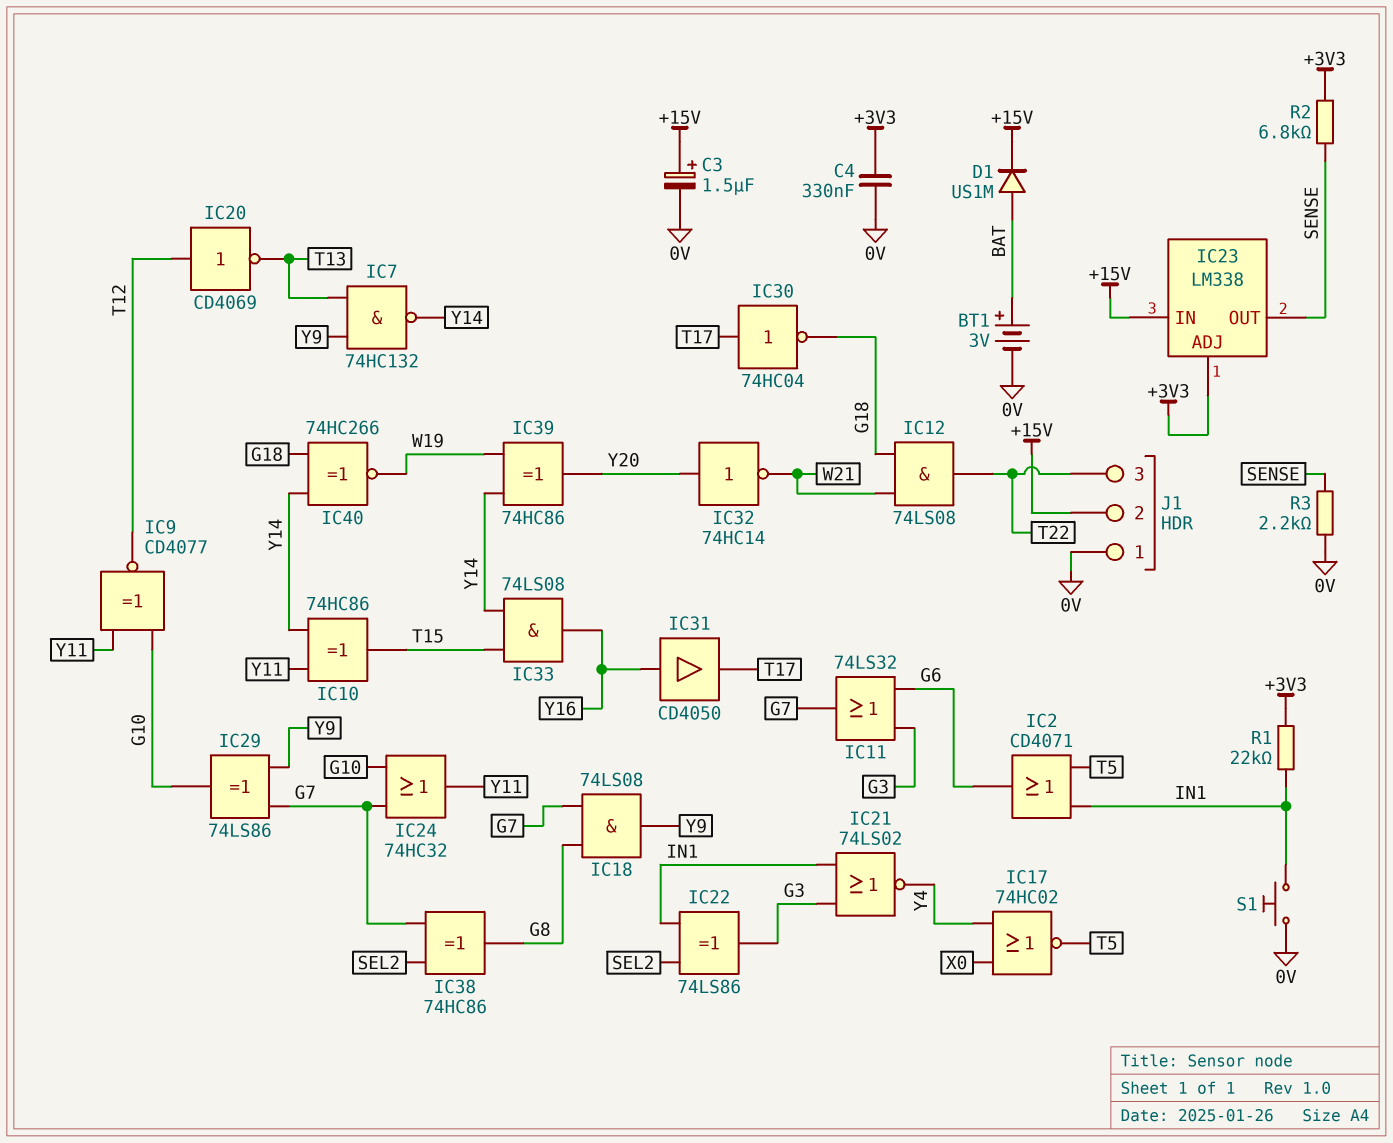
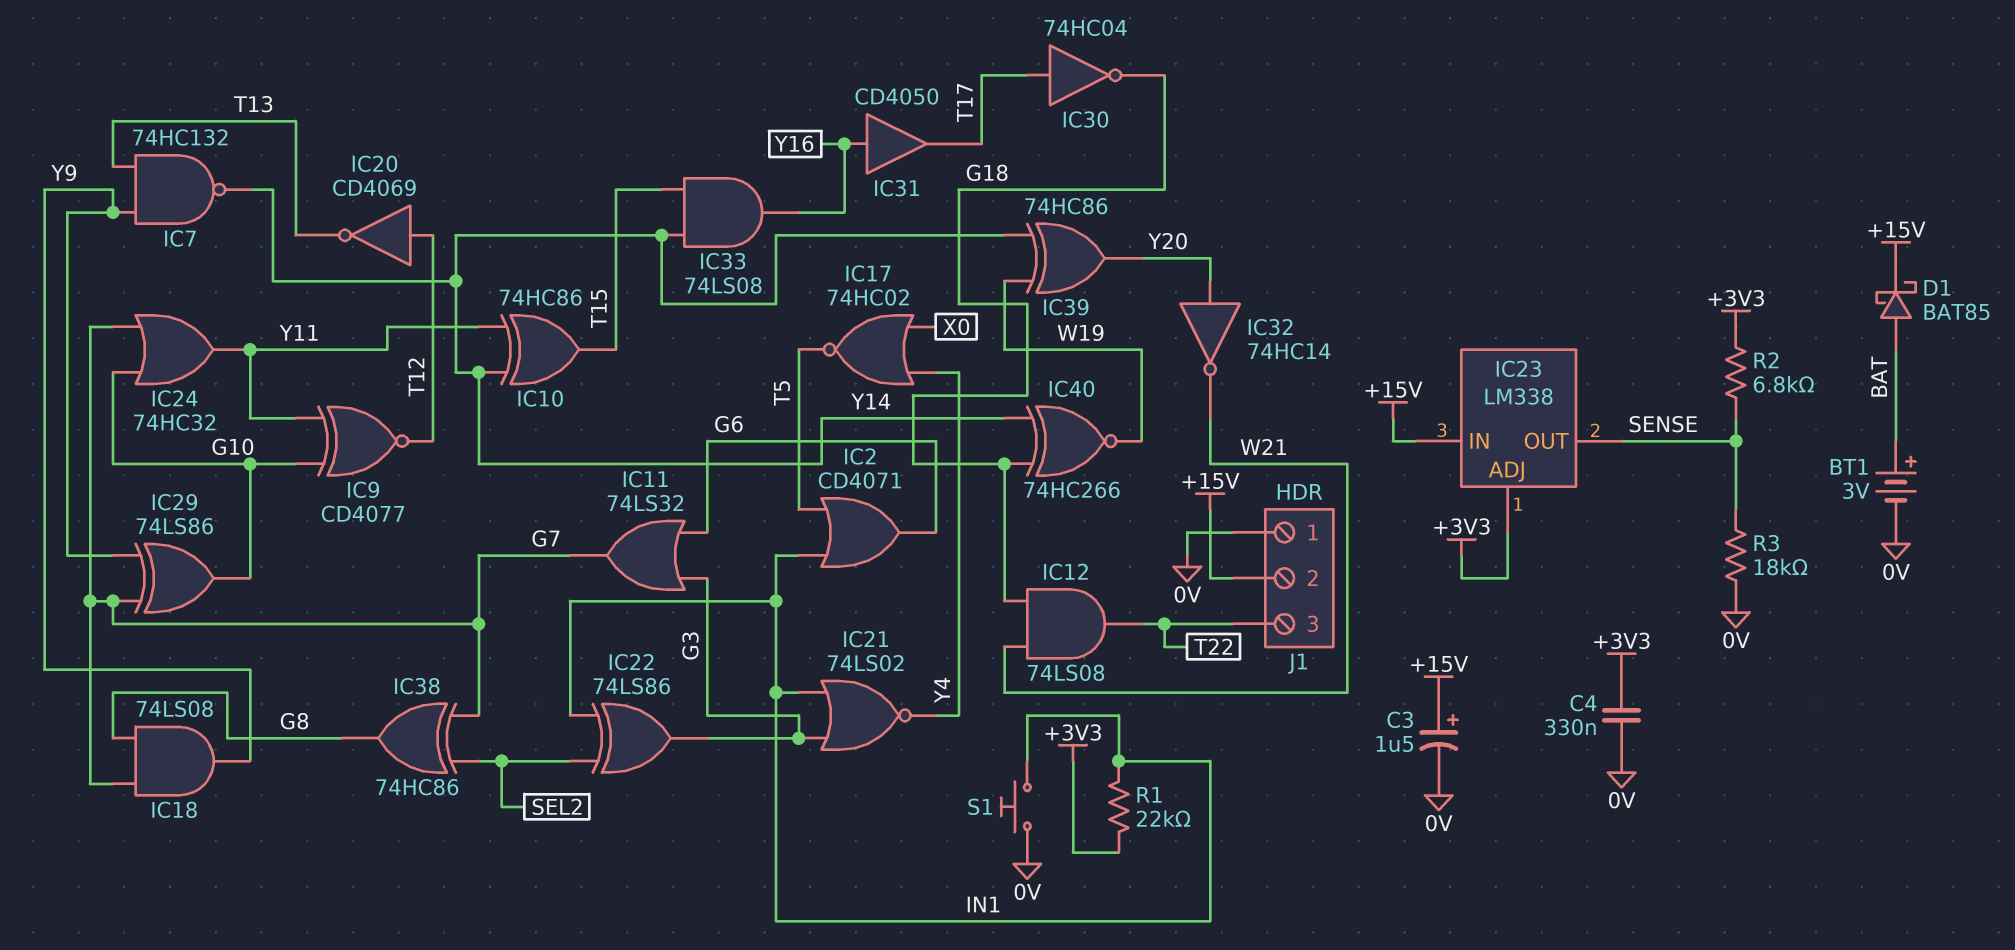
D1: diode US1M (A BAT, K +15V) -> schottky BAT85 (A BAT, K +15V)
R3: 2.2k (0V, SENSE) -> 18k (0V, SENSE)

